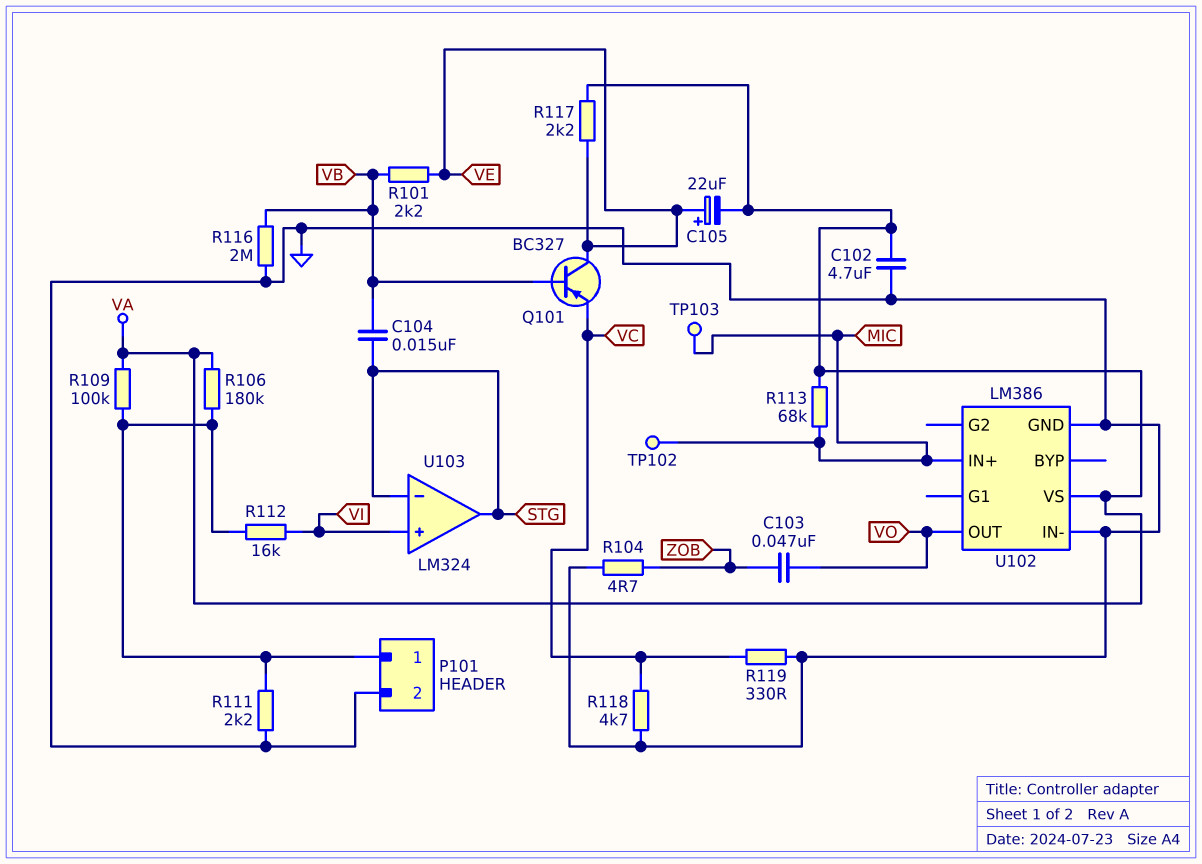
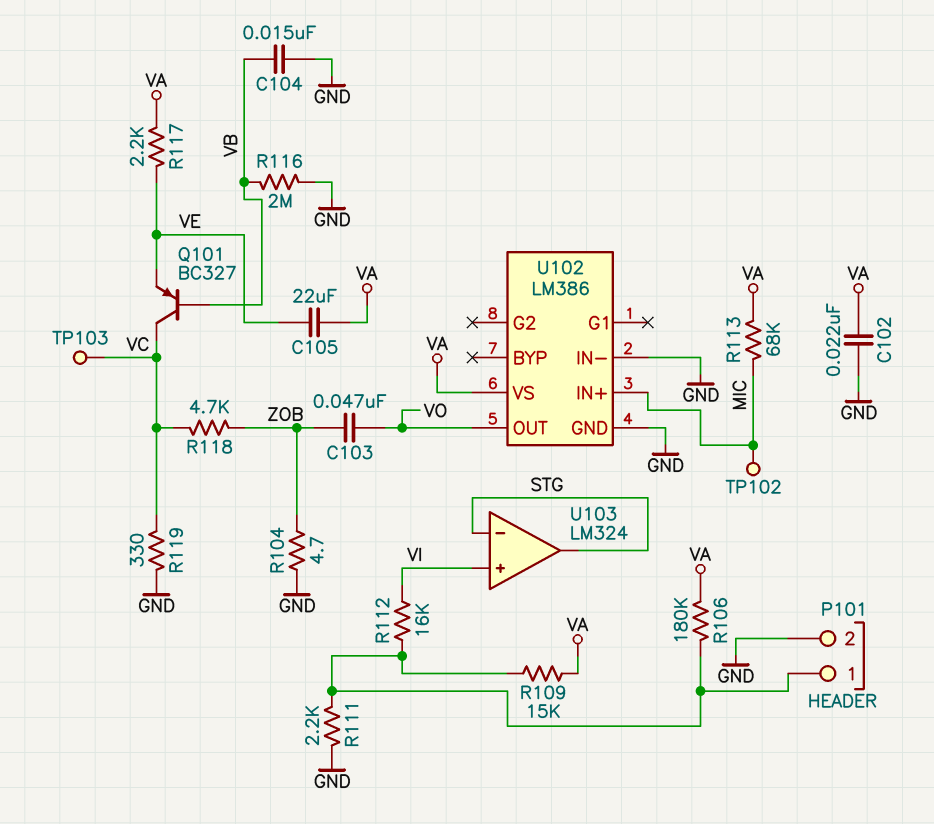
C102: 4.7uF (GND, VA) -> 22nF (GND, VA)
C104: 15nF (STG, VB) -> 15nF (GND, VB)
C105: 22uF (plus VE, minus VA) -> 22uF (VA, VE)
Q101: PNP BC327 (B VB, C VE, E VC) -> PNP BC327 (B VB, C VC, E VE)
R101: 2.2k (VB, VE) -> none
R109: 100k (P101/1, VA) -> 15k (P101/1, VA)
R118: 4.7k (GND, VC) -> 4.7k (VC, ZOB)
TP103: test point (MIC) -> test point (VC)

